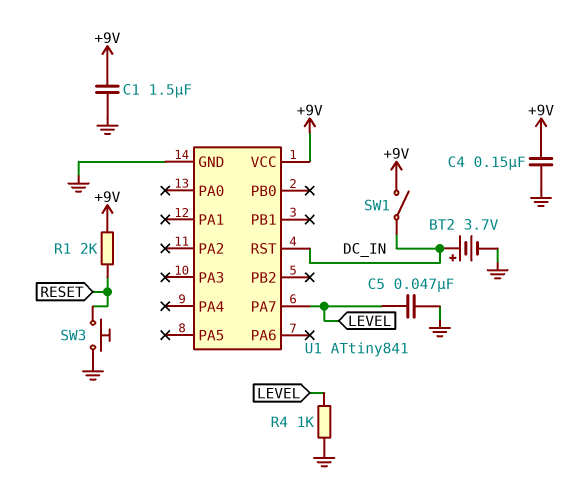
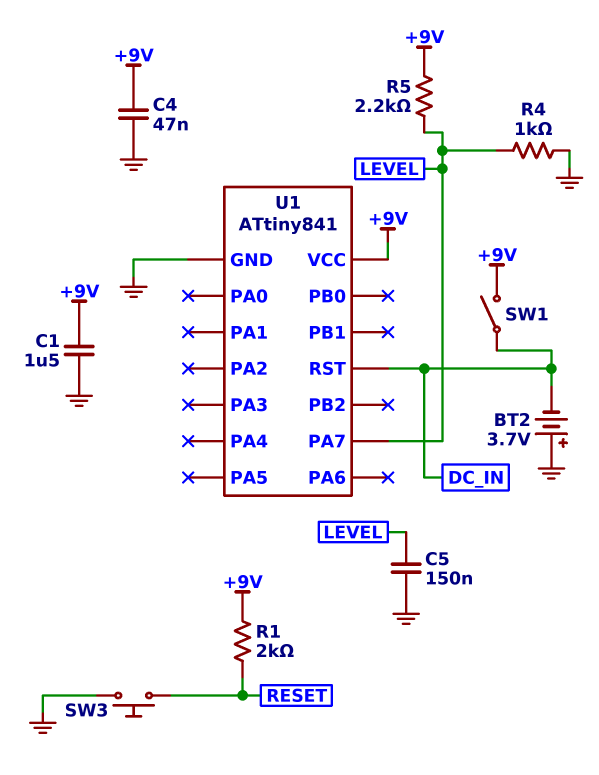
BT2: 3.7V (plus DC_IN, minus GND) -> 3.7V (plus GND, minus DC_IN)
C4: 150nF (+9V, GND) -> 47nF (+9V, GND)
C5: 47nF (GND, LEVEL) -> 150nF (GND, LEVEL)
R5: none -> 2.2k (+9V, LEVEL)

